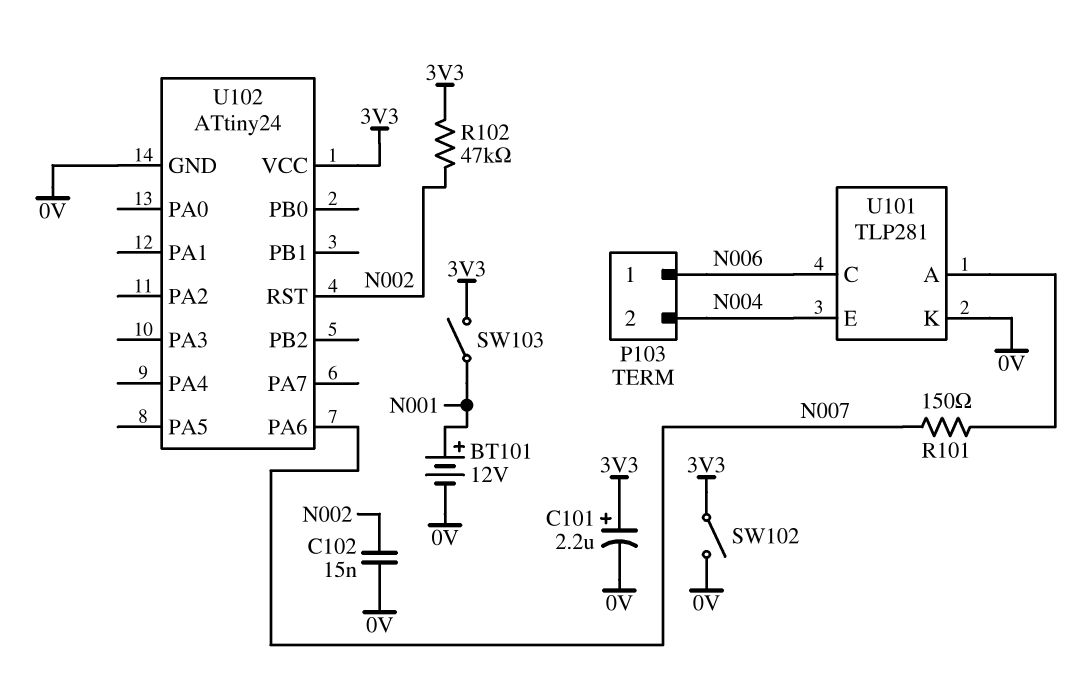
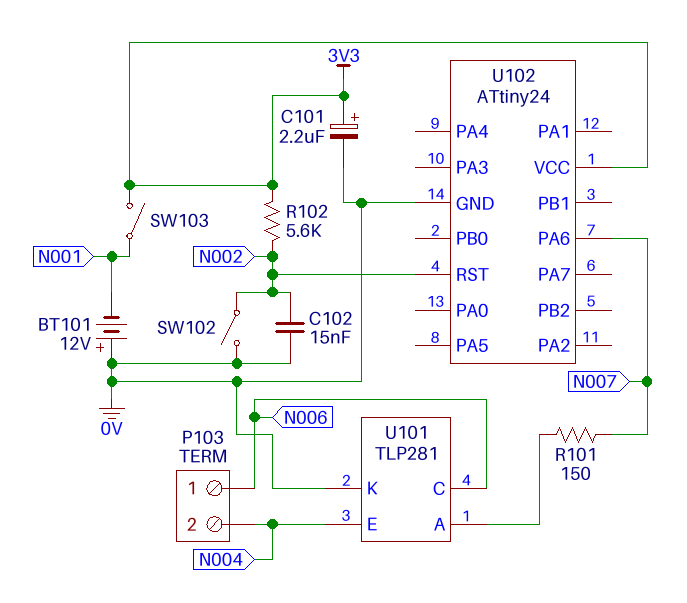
BT101: 12V (plus N001, minus 0V) -> 12V (plus 0V, minus N001)
R102: 47k (3V3, N002) -> 5.6k (3V3, N002)
SW102: switch (0V, 3V3) -> switch (0V, N002)

